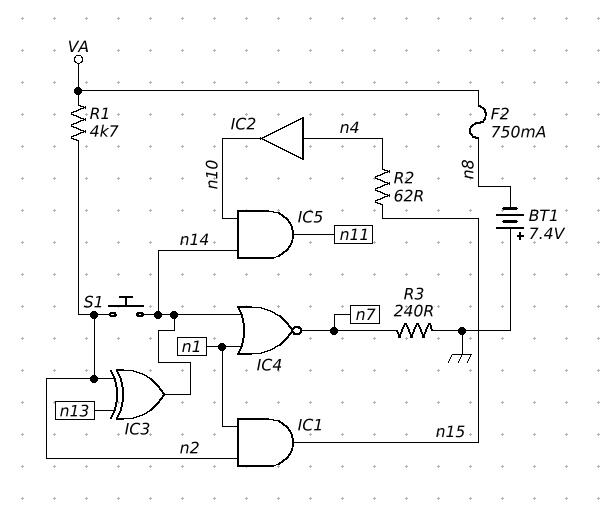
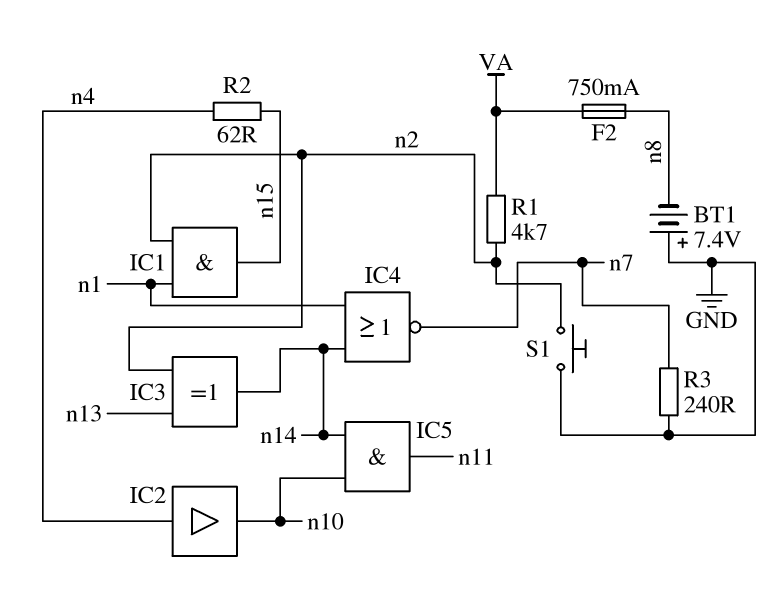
S1: button (n2, n14) -> button (GND, n2)

